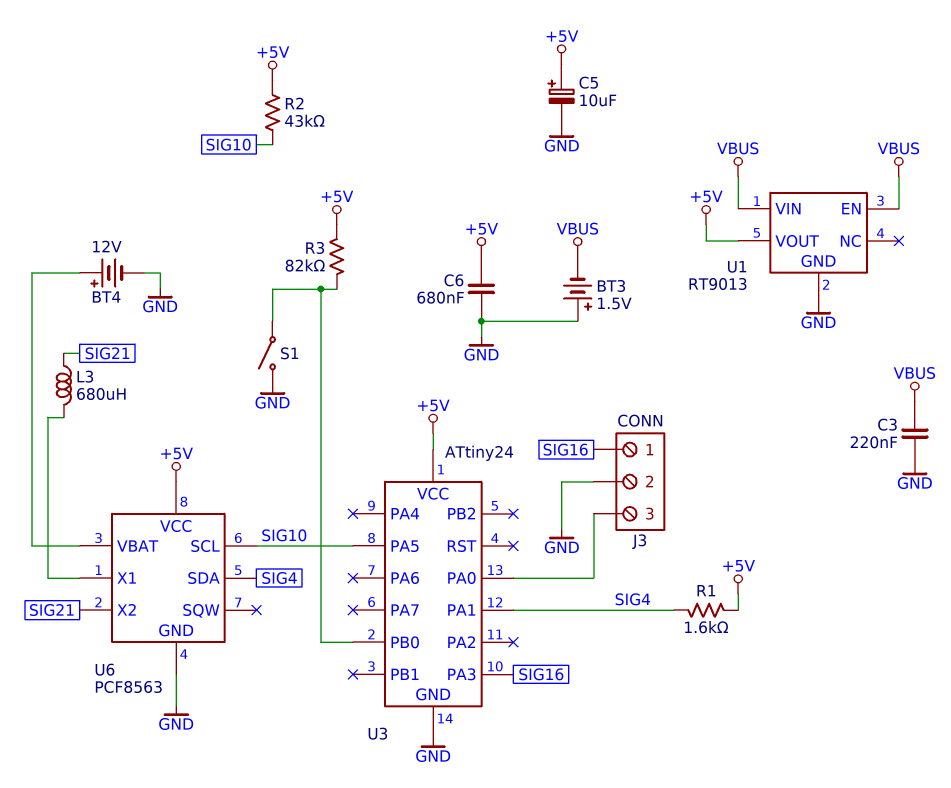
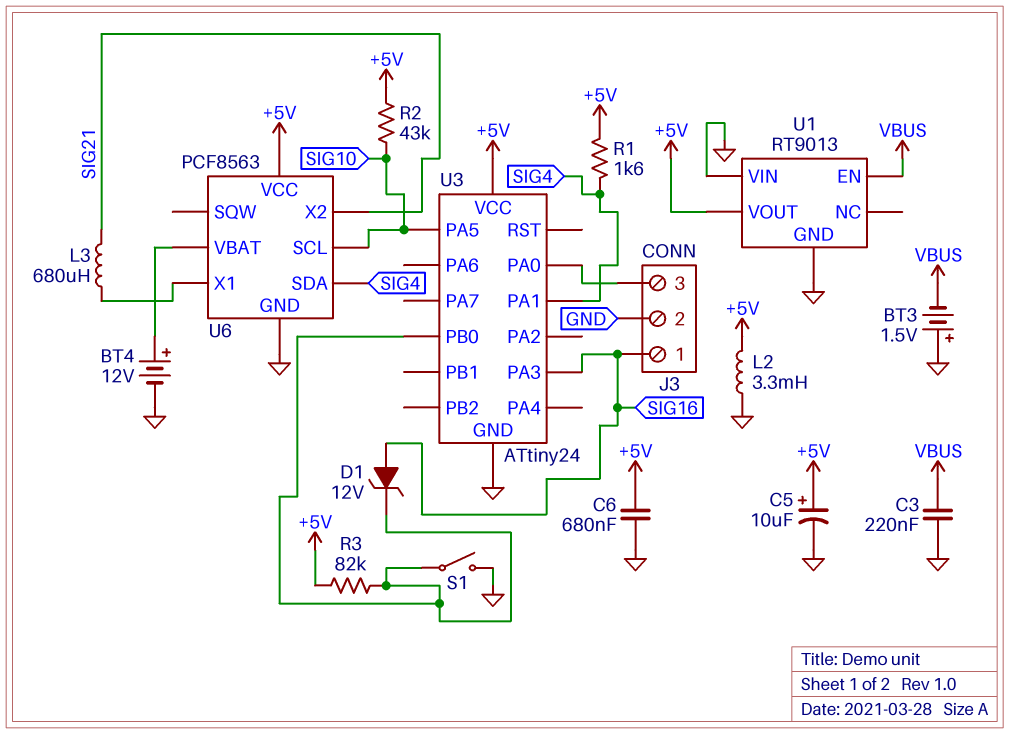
D1: none -> zener 12V (A SIG16, K U3/PB0)
L2: none -> 3.3mH (+5V, GND)
U1 pin VIN: VBUS -> GND

